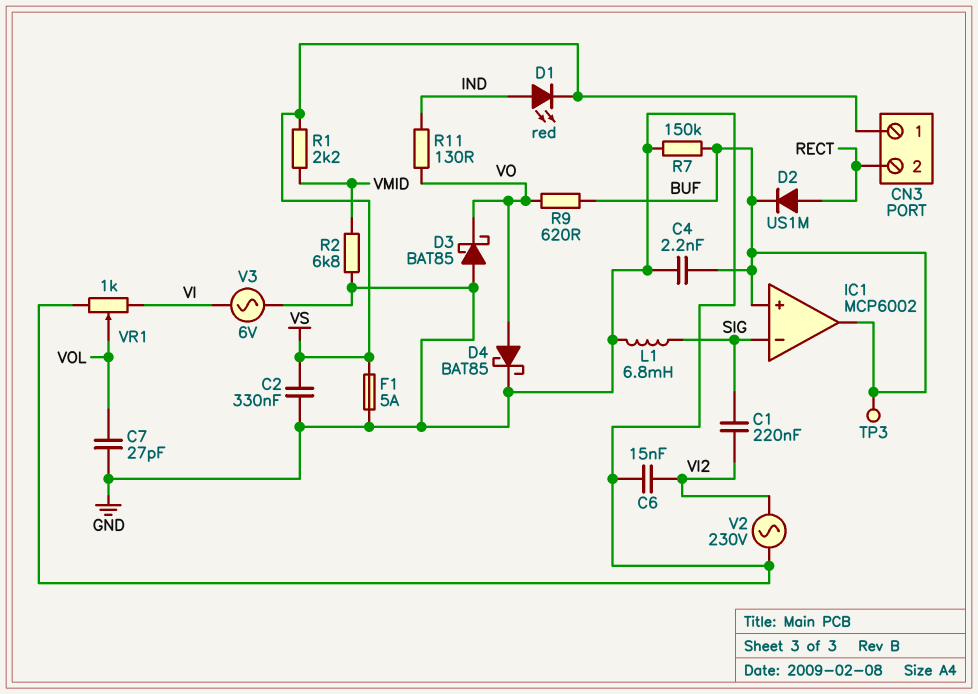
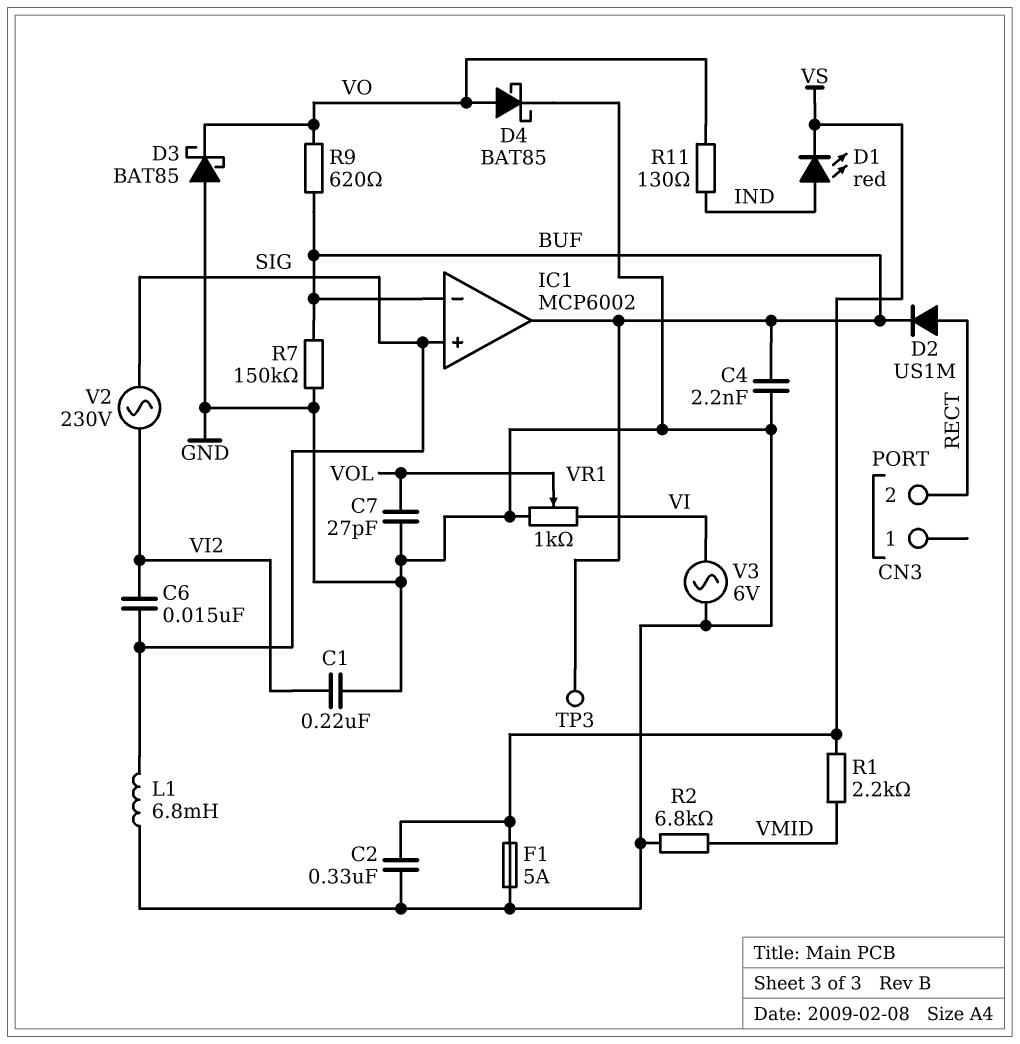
C1: 220nF (SIG, VI2) -> 220nF (GND, VI2)
C6: 15nF (GND, VI2) -> 15nF (SIG, VI2)
CN3 pin 1: VS -> none
IC1 pin in+: BUF -> SIG
IC1 pin in-: SIG -> BUF
V2: AC 230V (GND, VI2) -> AC 230V (SIG, VI2)

